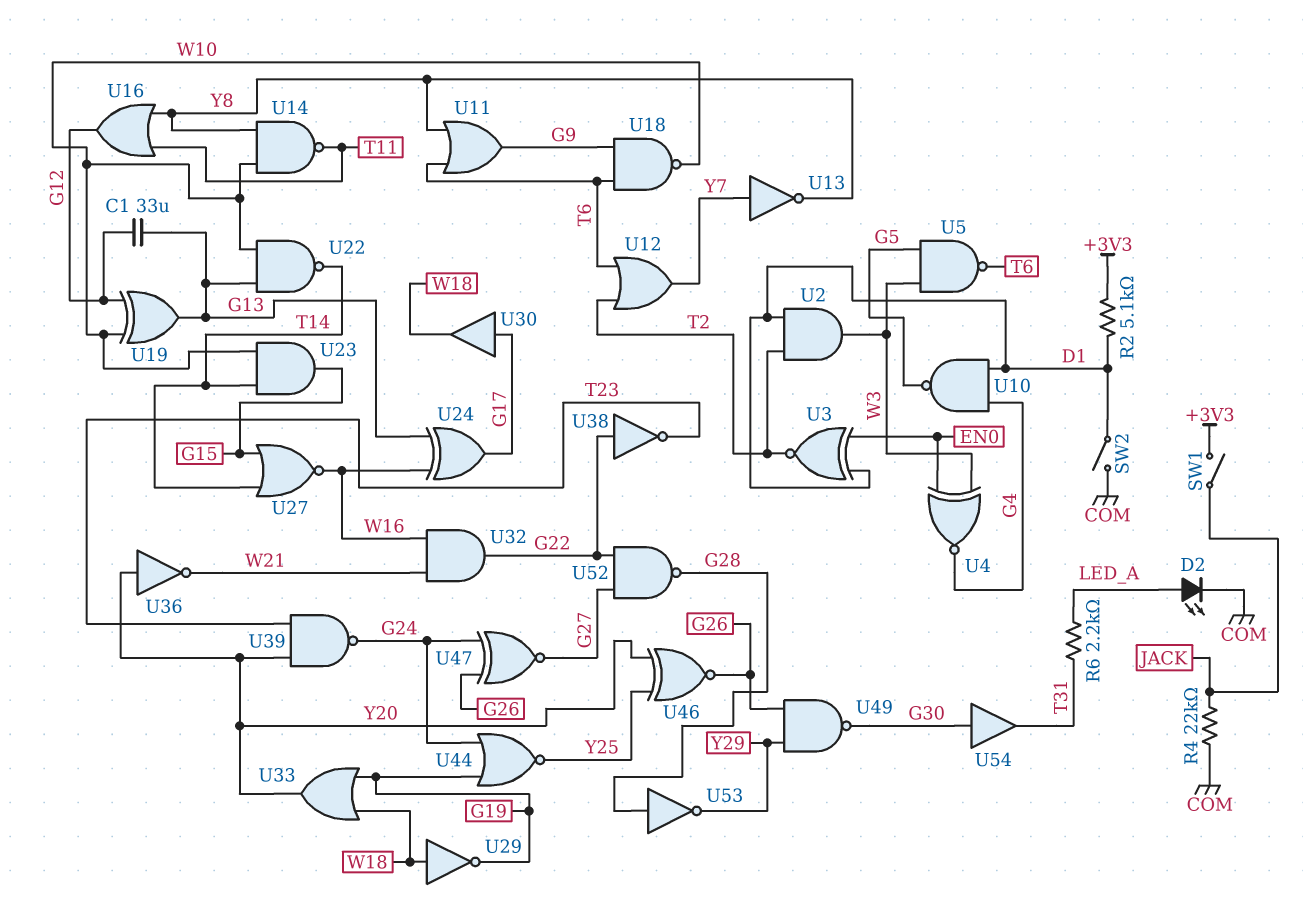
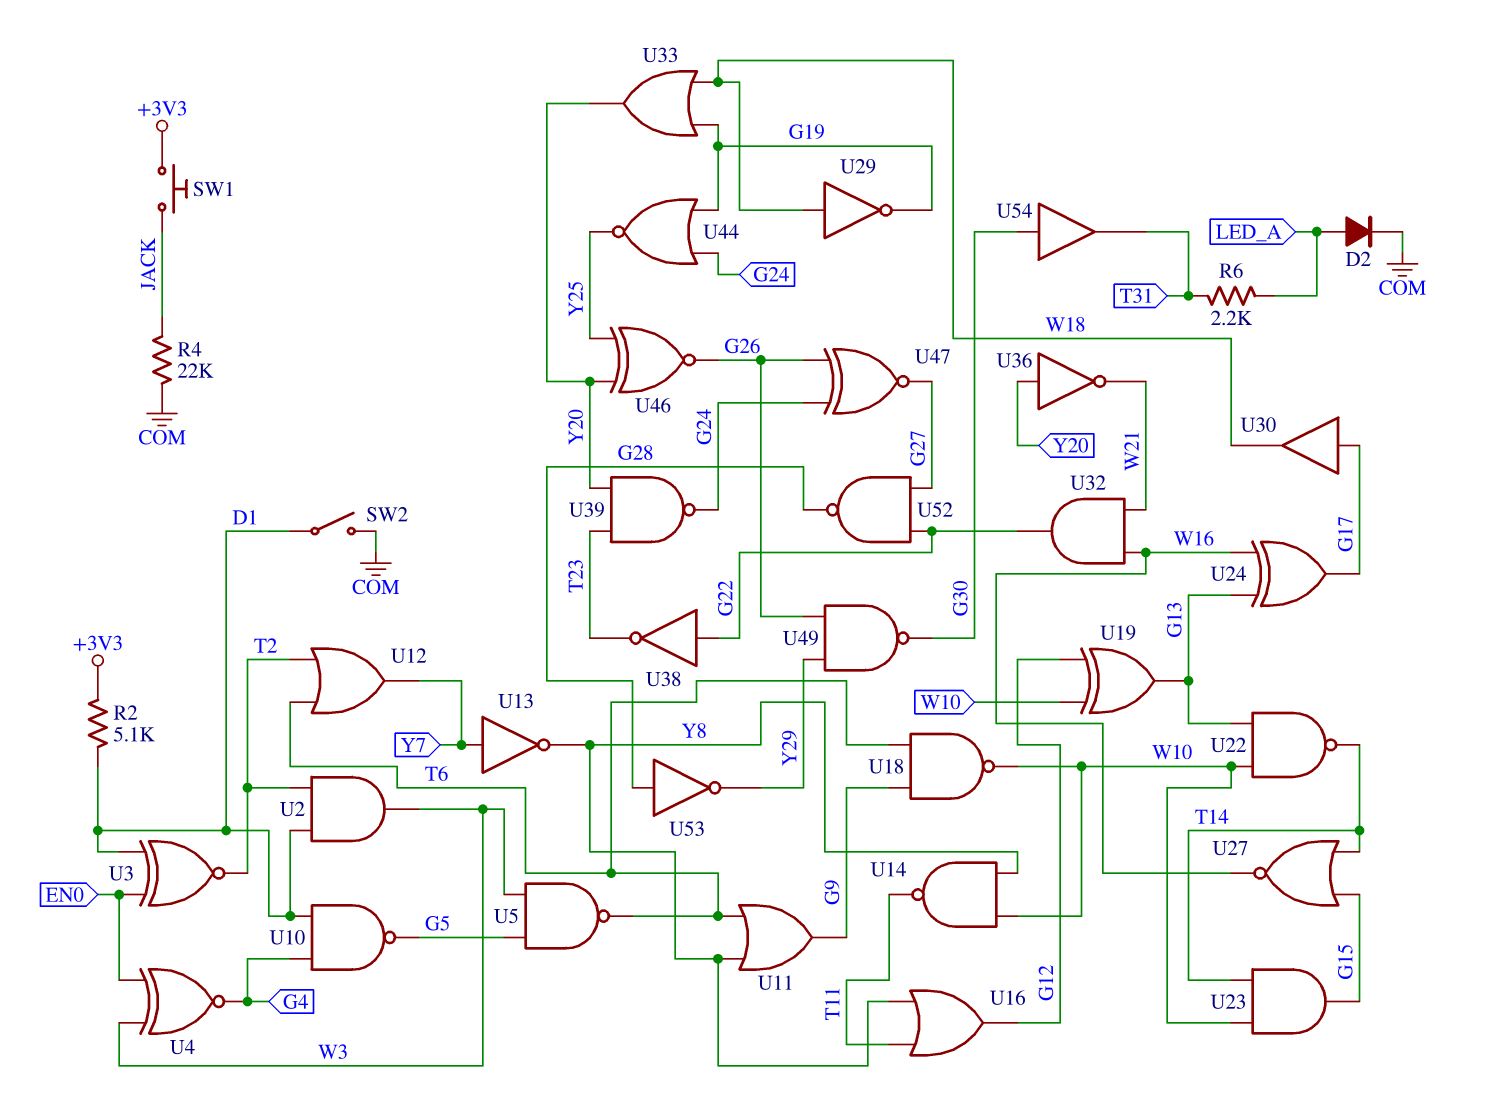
C1: 33uF (G12, G13) -> none
D2: LED (A LED_A, K COM) -> diode (A LED_A, K COM)
SW1: switch (+3V3, JACK) -> button (+3V3, JACK)

